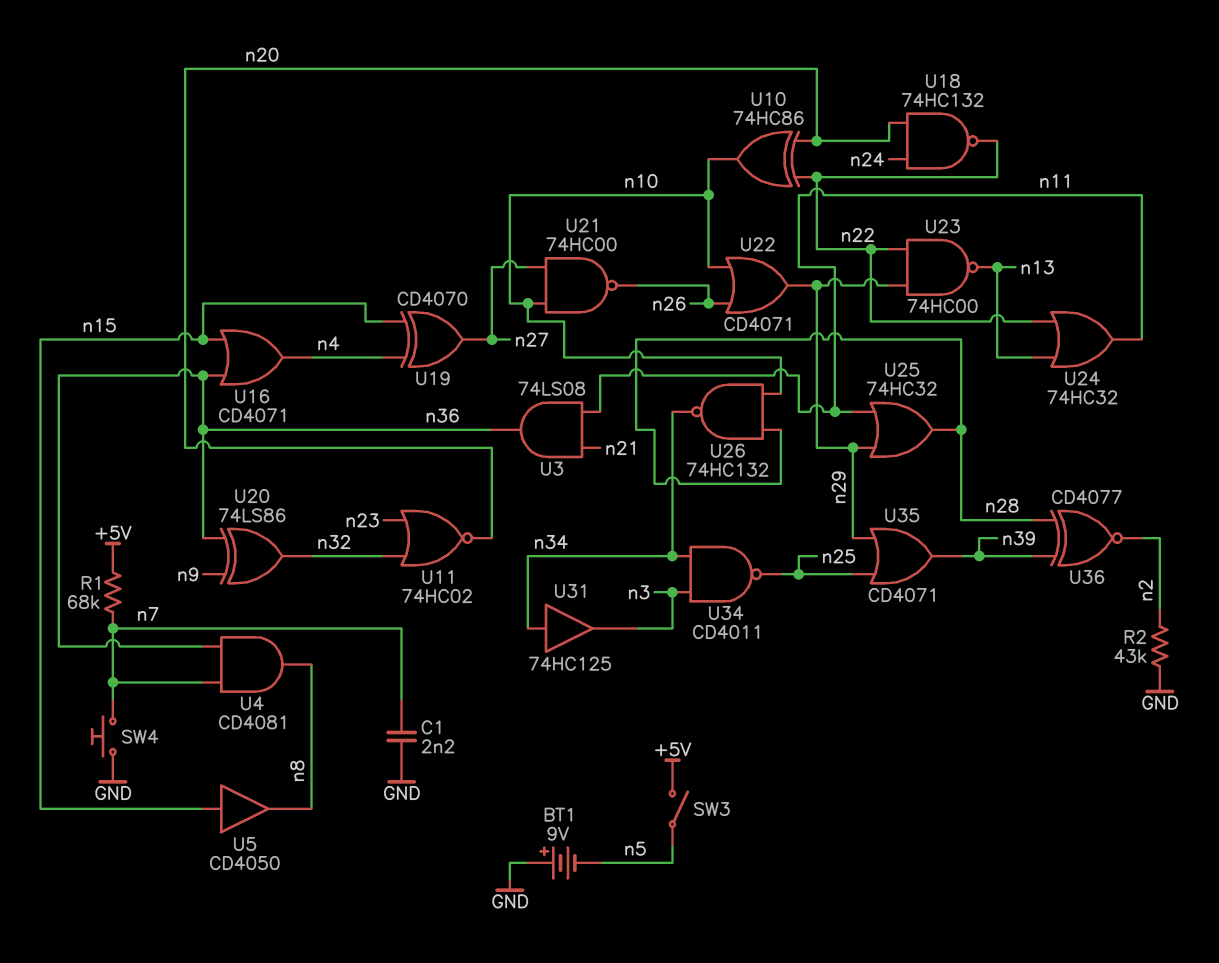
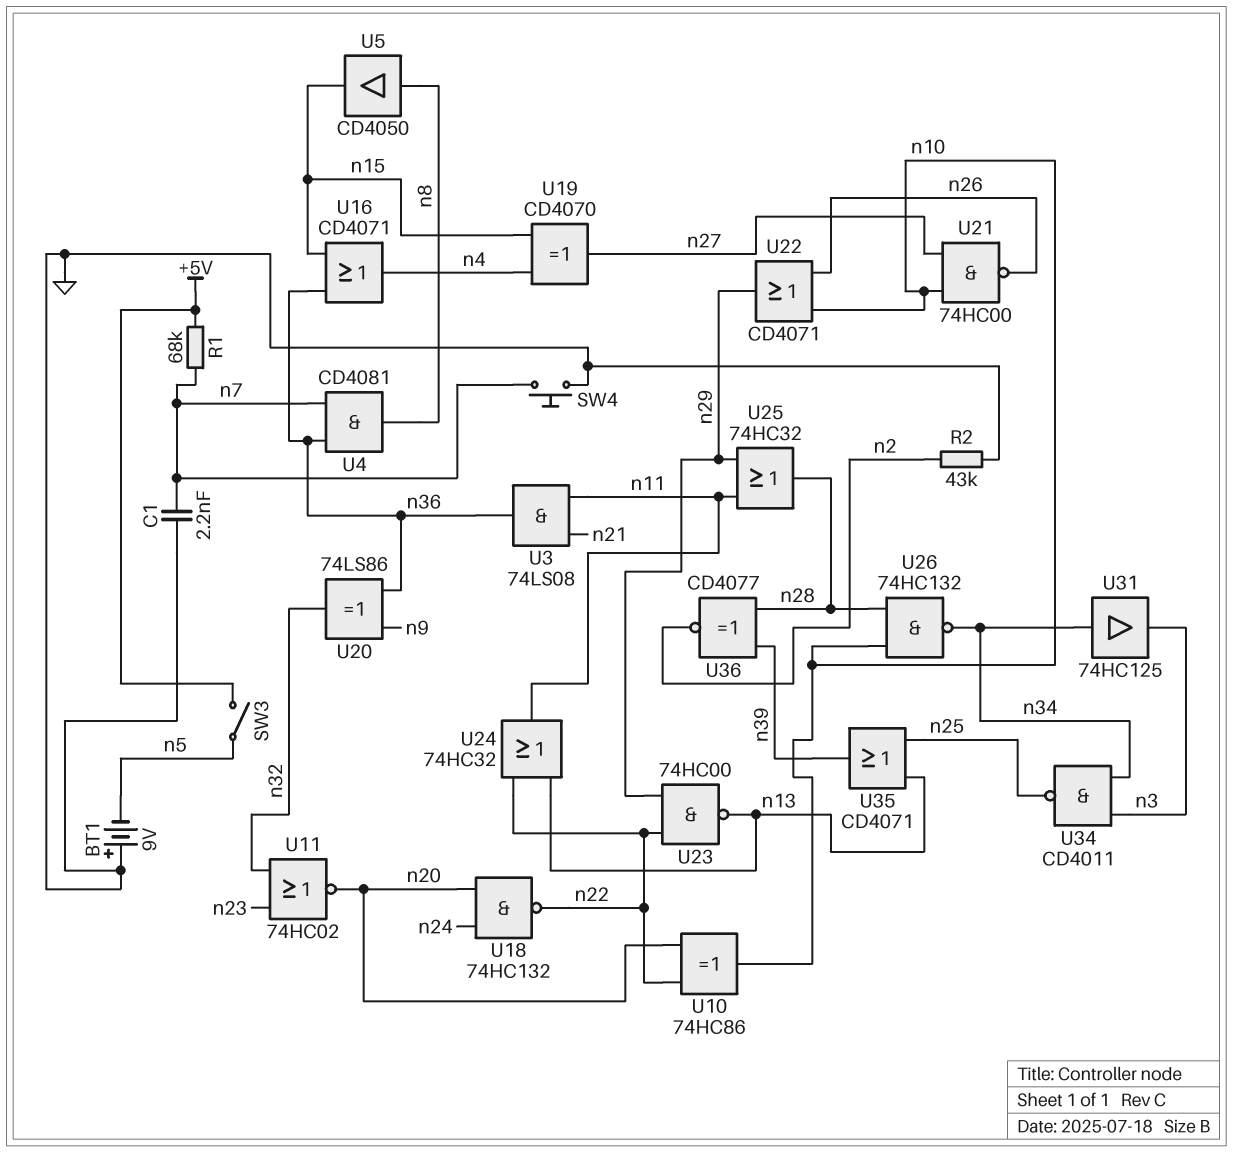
U5: buffer CD4050 (in n15, out n8) -> buffer CD4050 (in n8, out n15)
U35: OR CD4071 (in n25, in n29, out n39) -> OR CD4071 (in n13, in n25, out n39)

